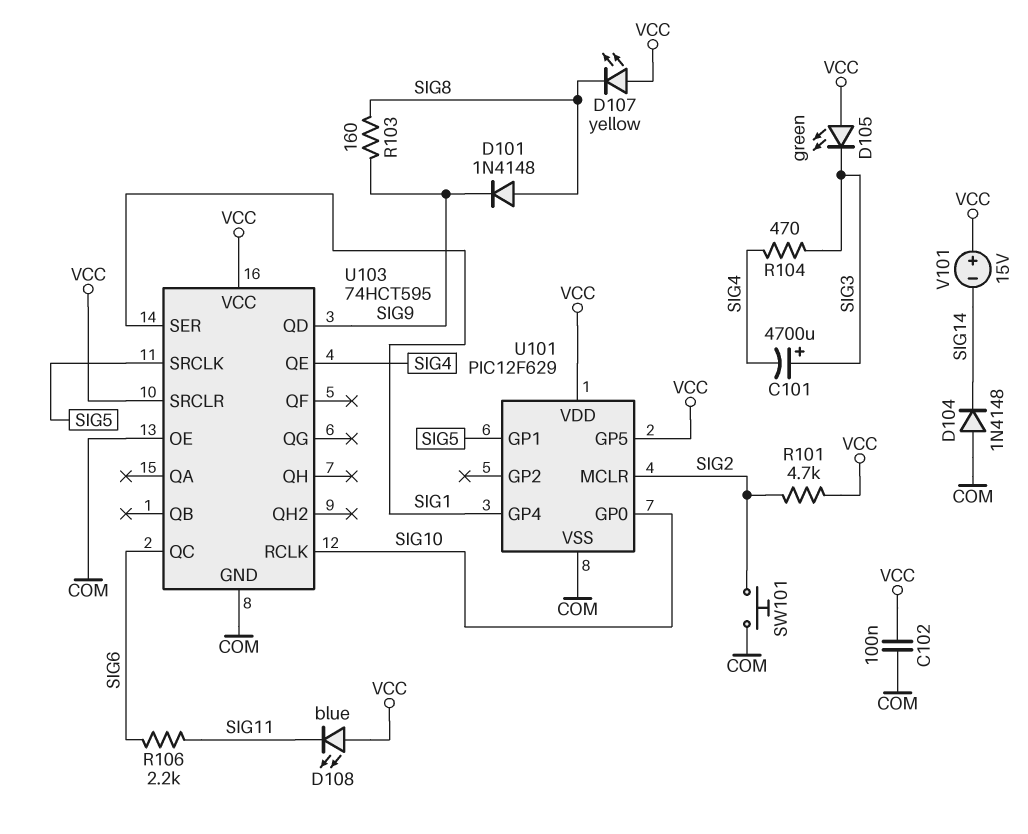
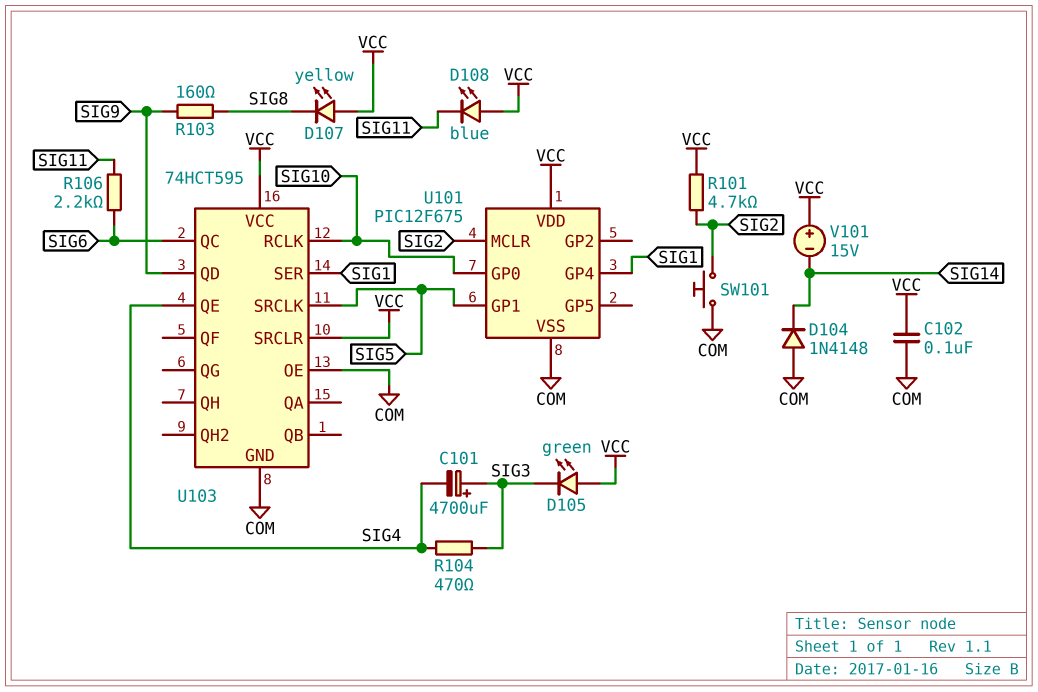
D101: diode 1N4148 (A SIG8, K SIG9) -> none
U101: PIC12F629 -> PIC12F675
U101 pin GP5: VCC -> none

